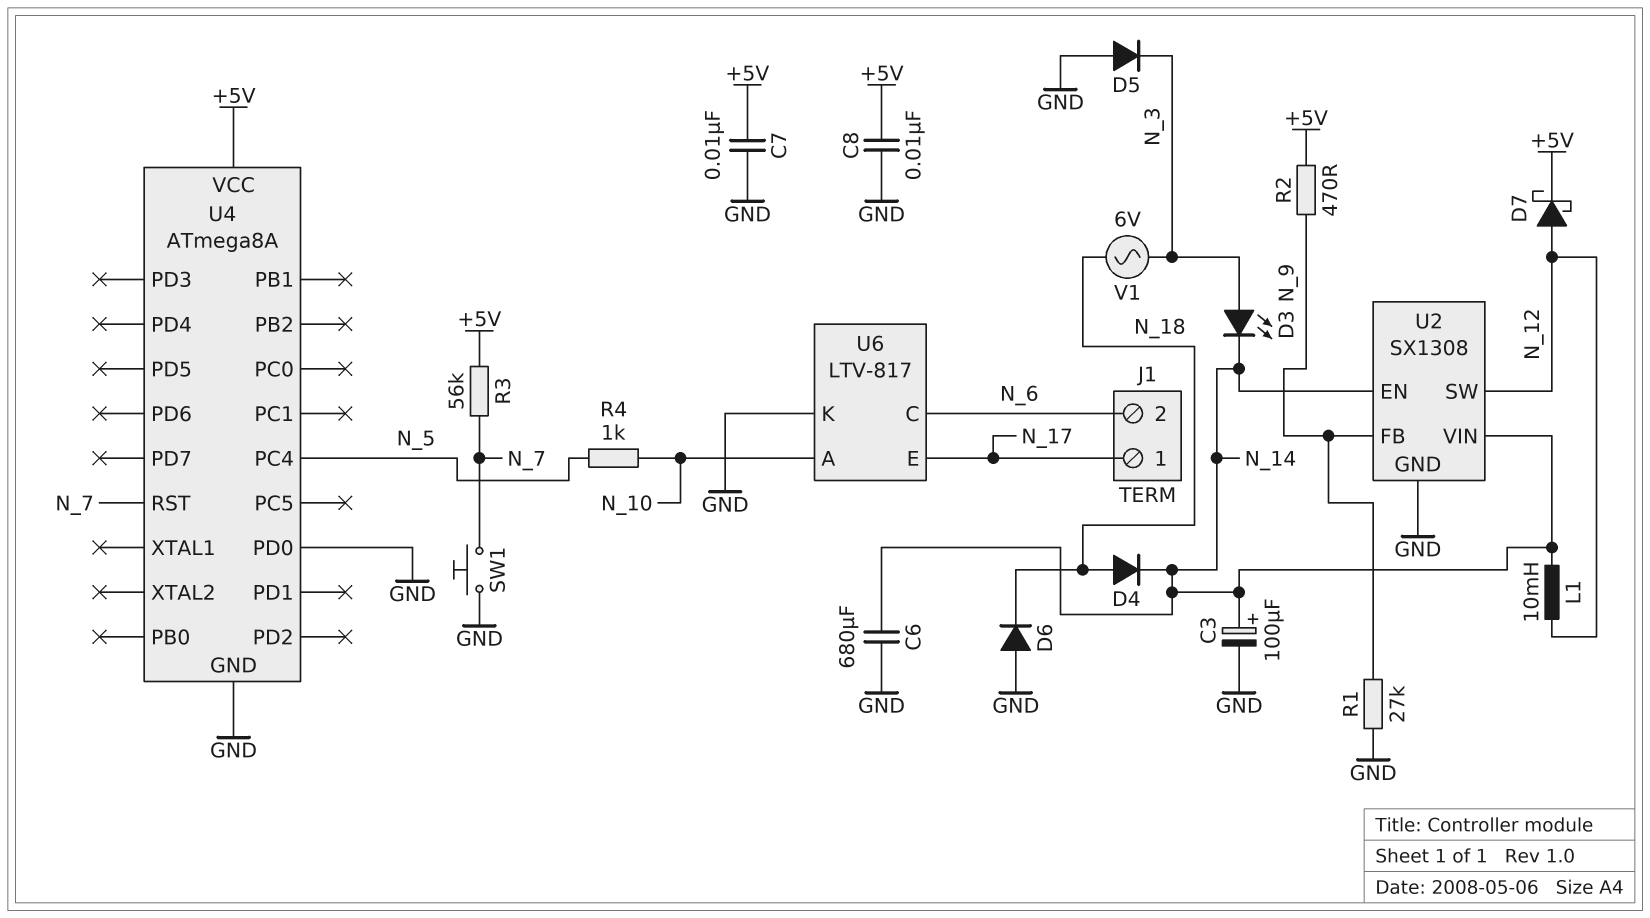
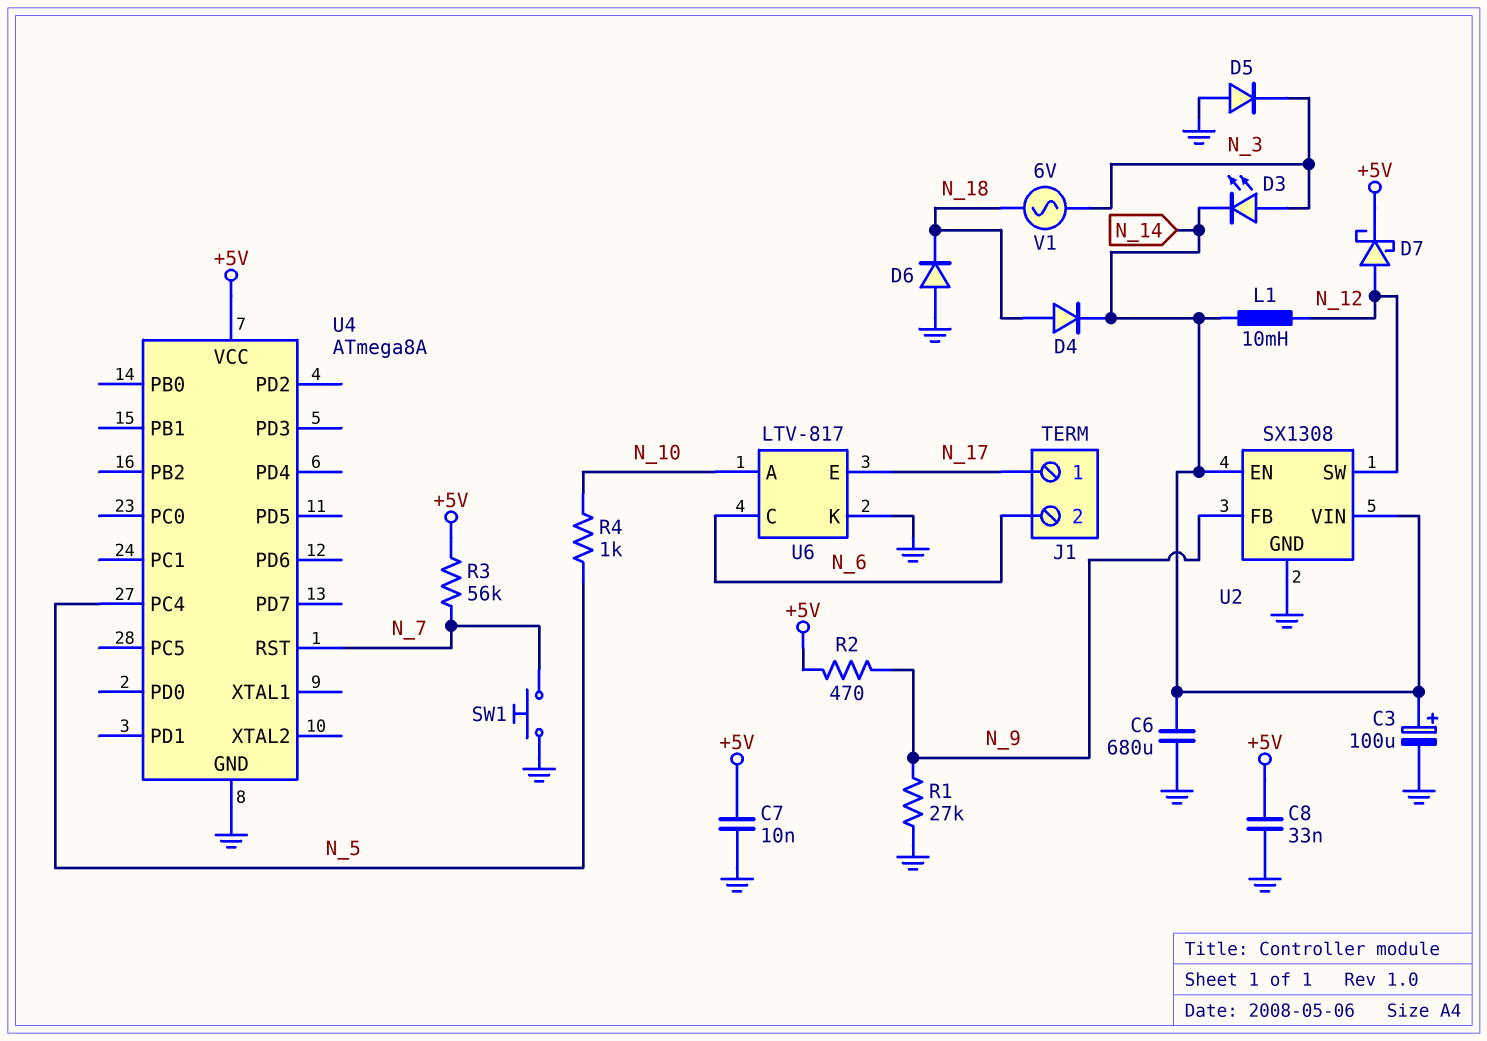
C8: 10nF (+5V, GND) -> 33nF (+5V, GND)
U4 pin PD0: GND -> none

